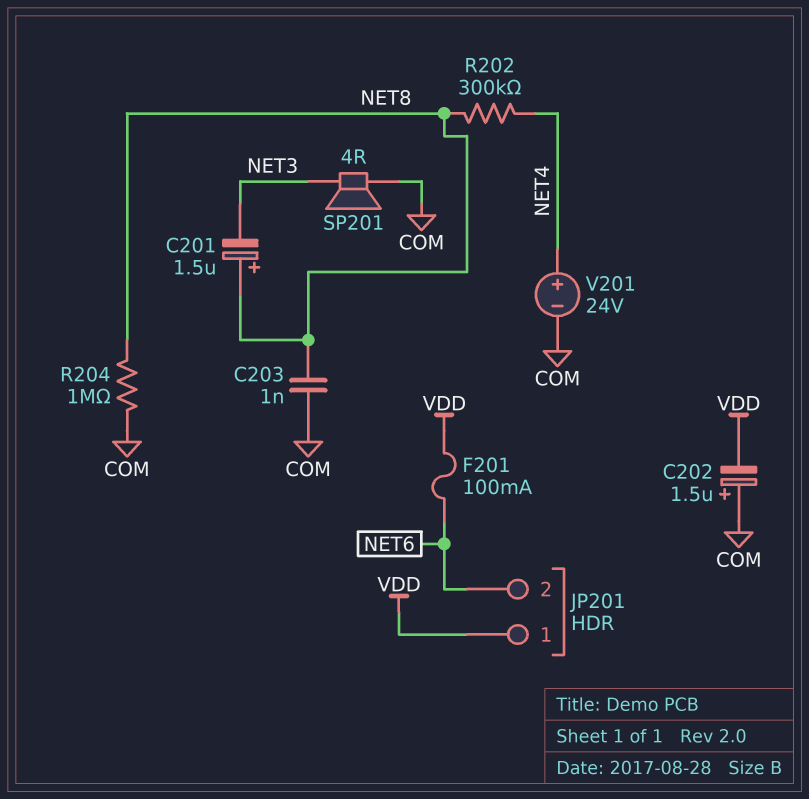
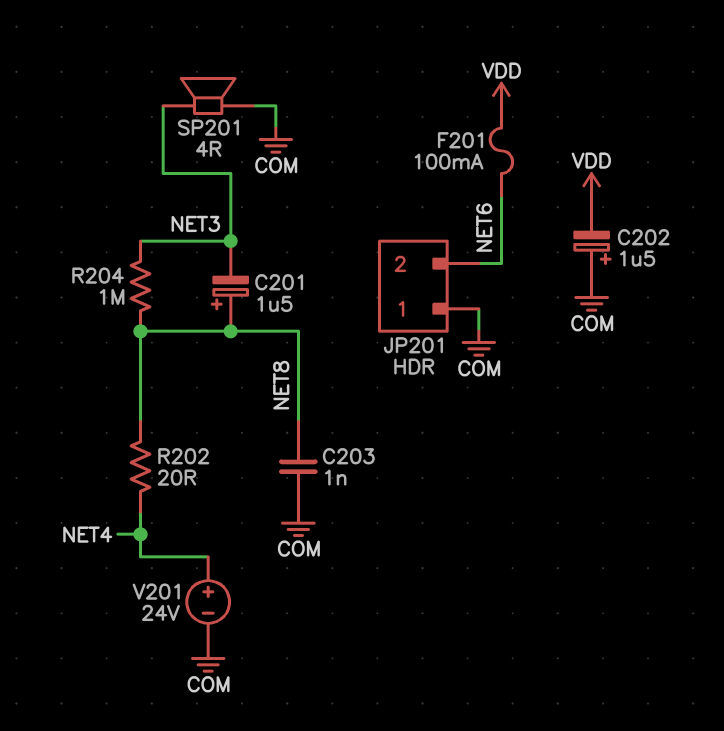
JP201 pin 1: VDD -> COM
R202: 300k (NET4, NET8) -> 20 (NET4, NET8)
R204: 1M (COM, NET8) -> 1M (NET3, NET8)

